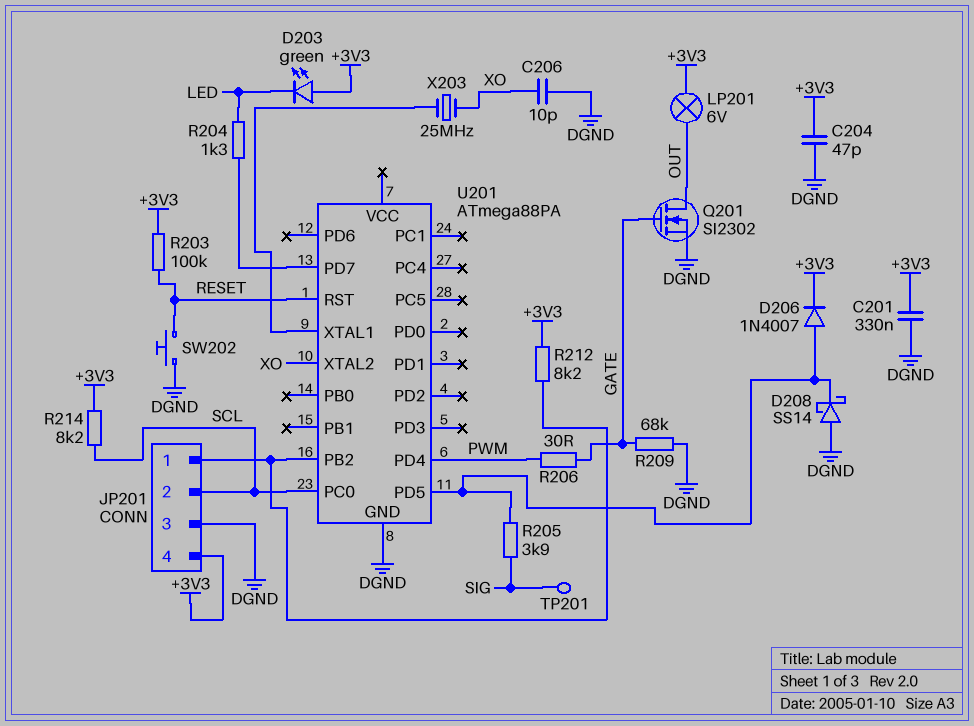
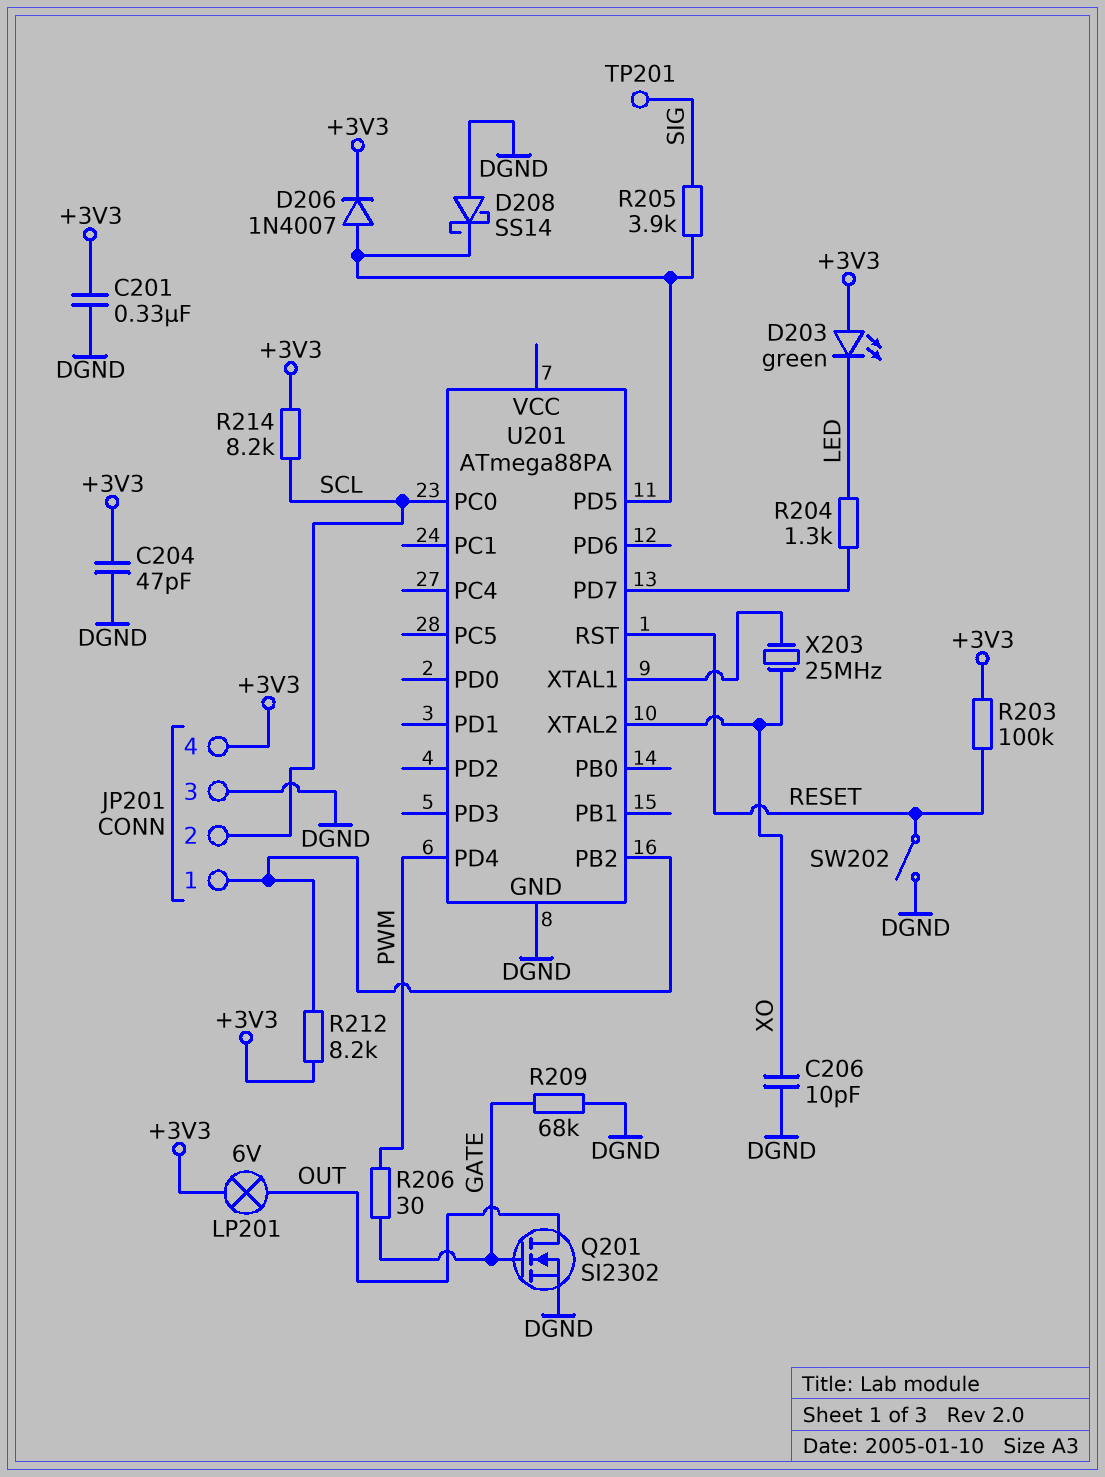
SW202: button (DGND, RESET) -> switch (DGND, RESET)

